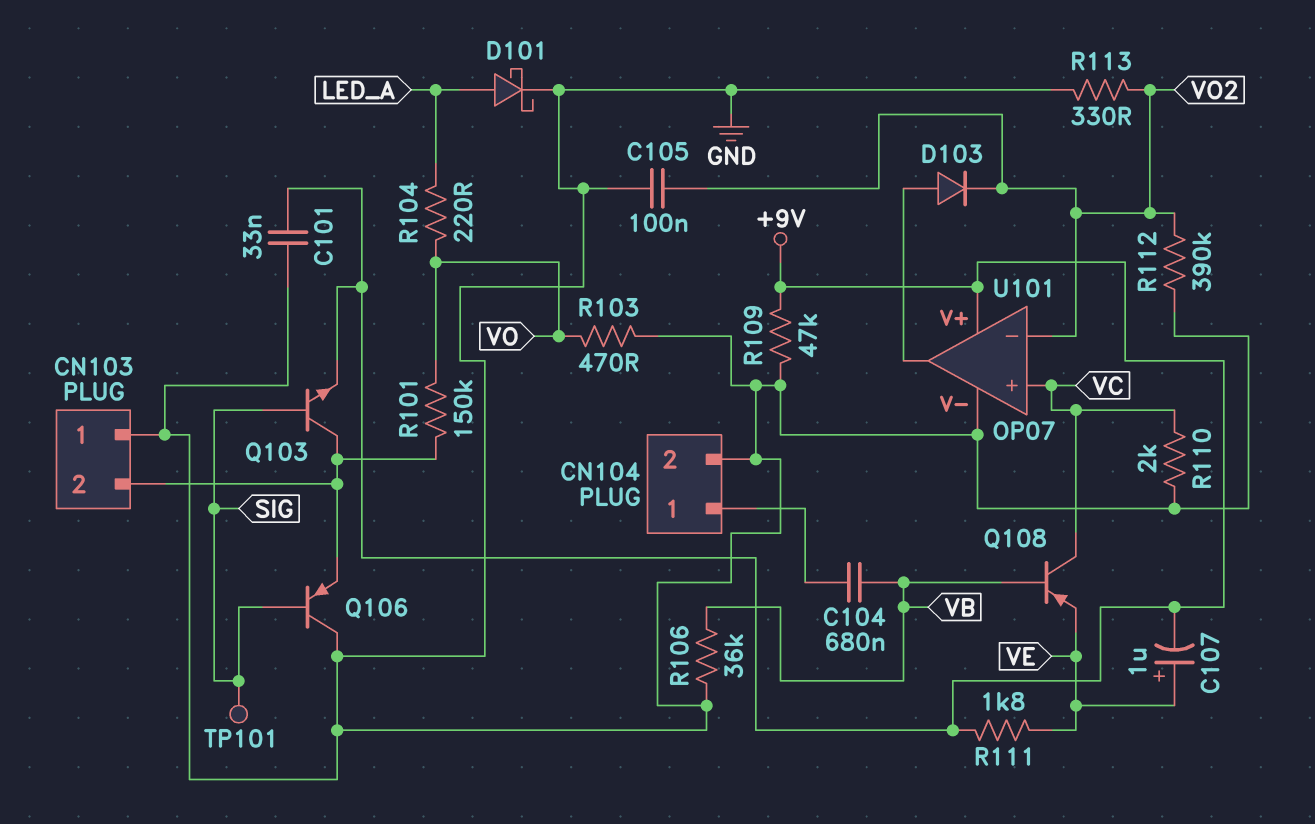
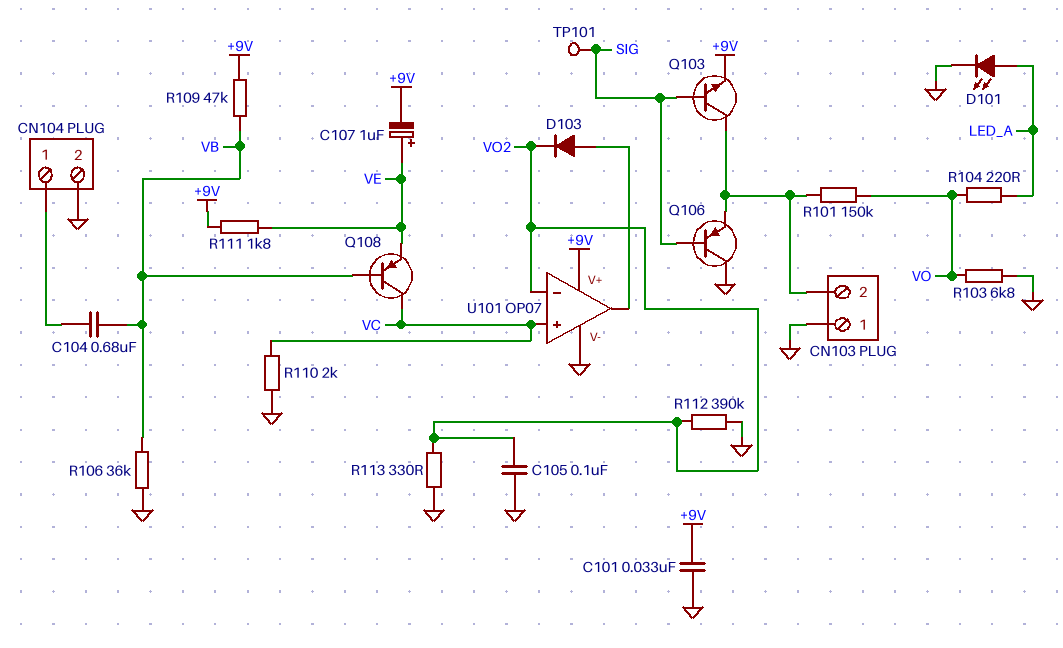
D101: schottky (A LED_A, K GND) -> LED (A LED_A, K GND)
R103: 470 (GND, VO) -> 6.8k (GND, VO)
R109: 47k (+9V, GND) -> 47k (+9V, VB)

